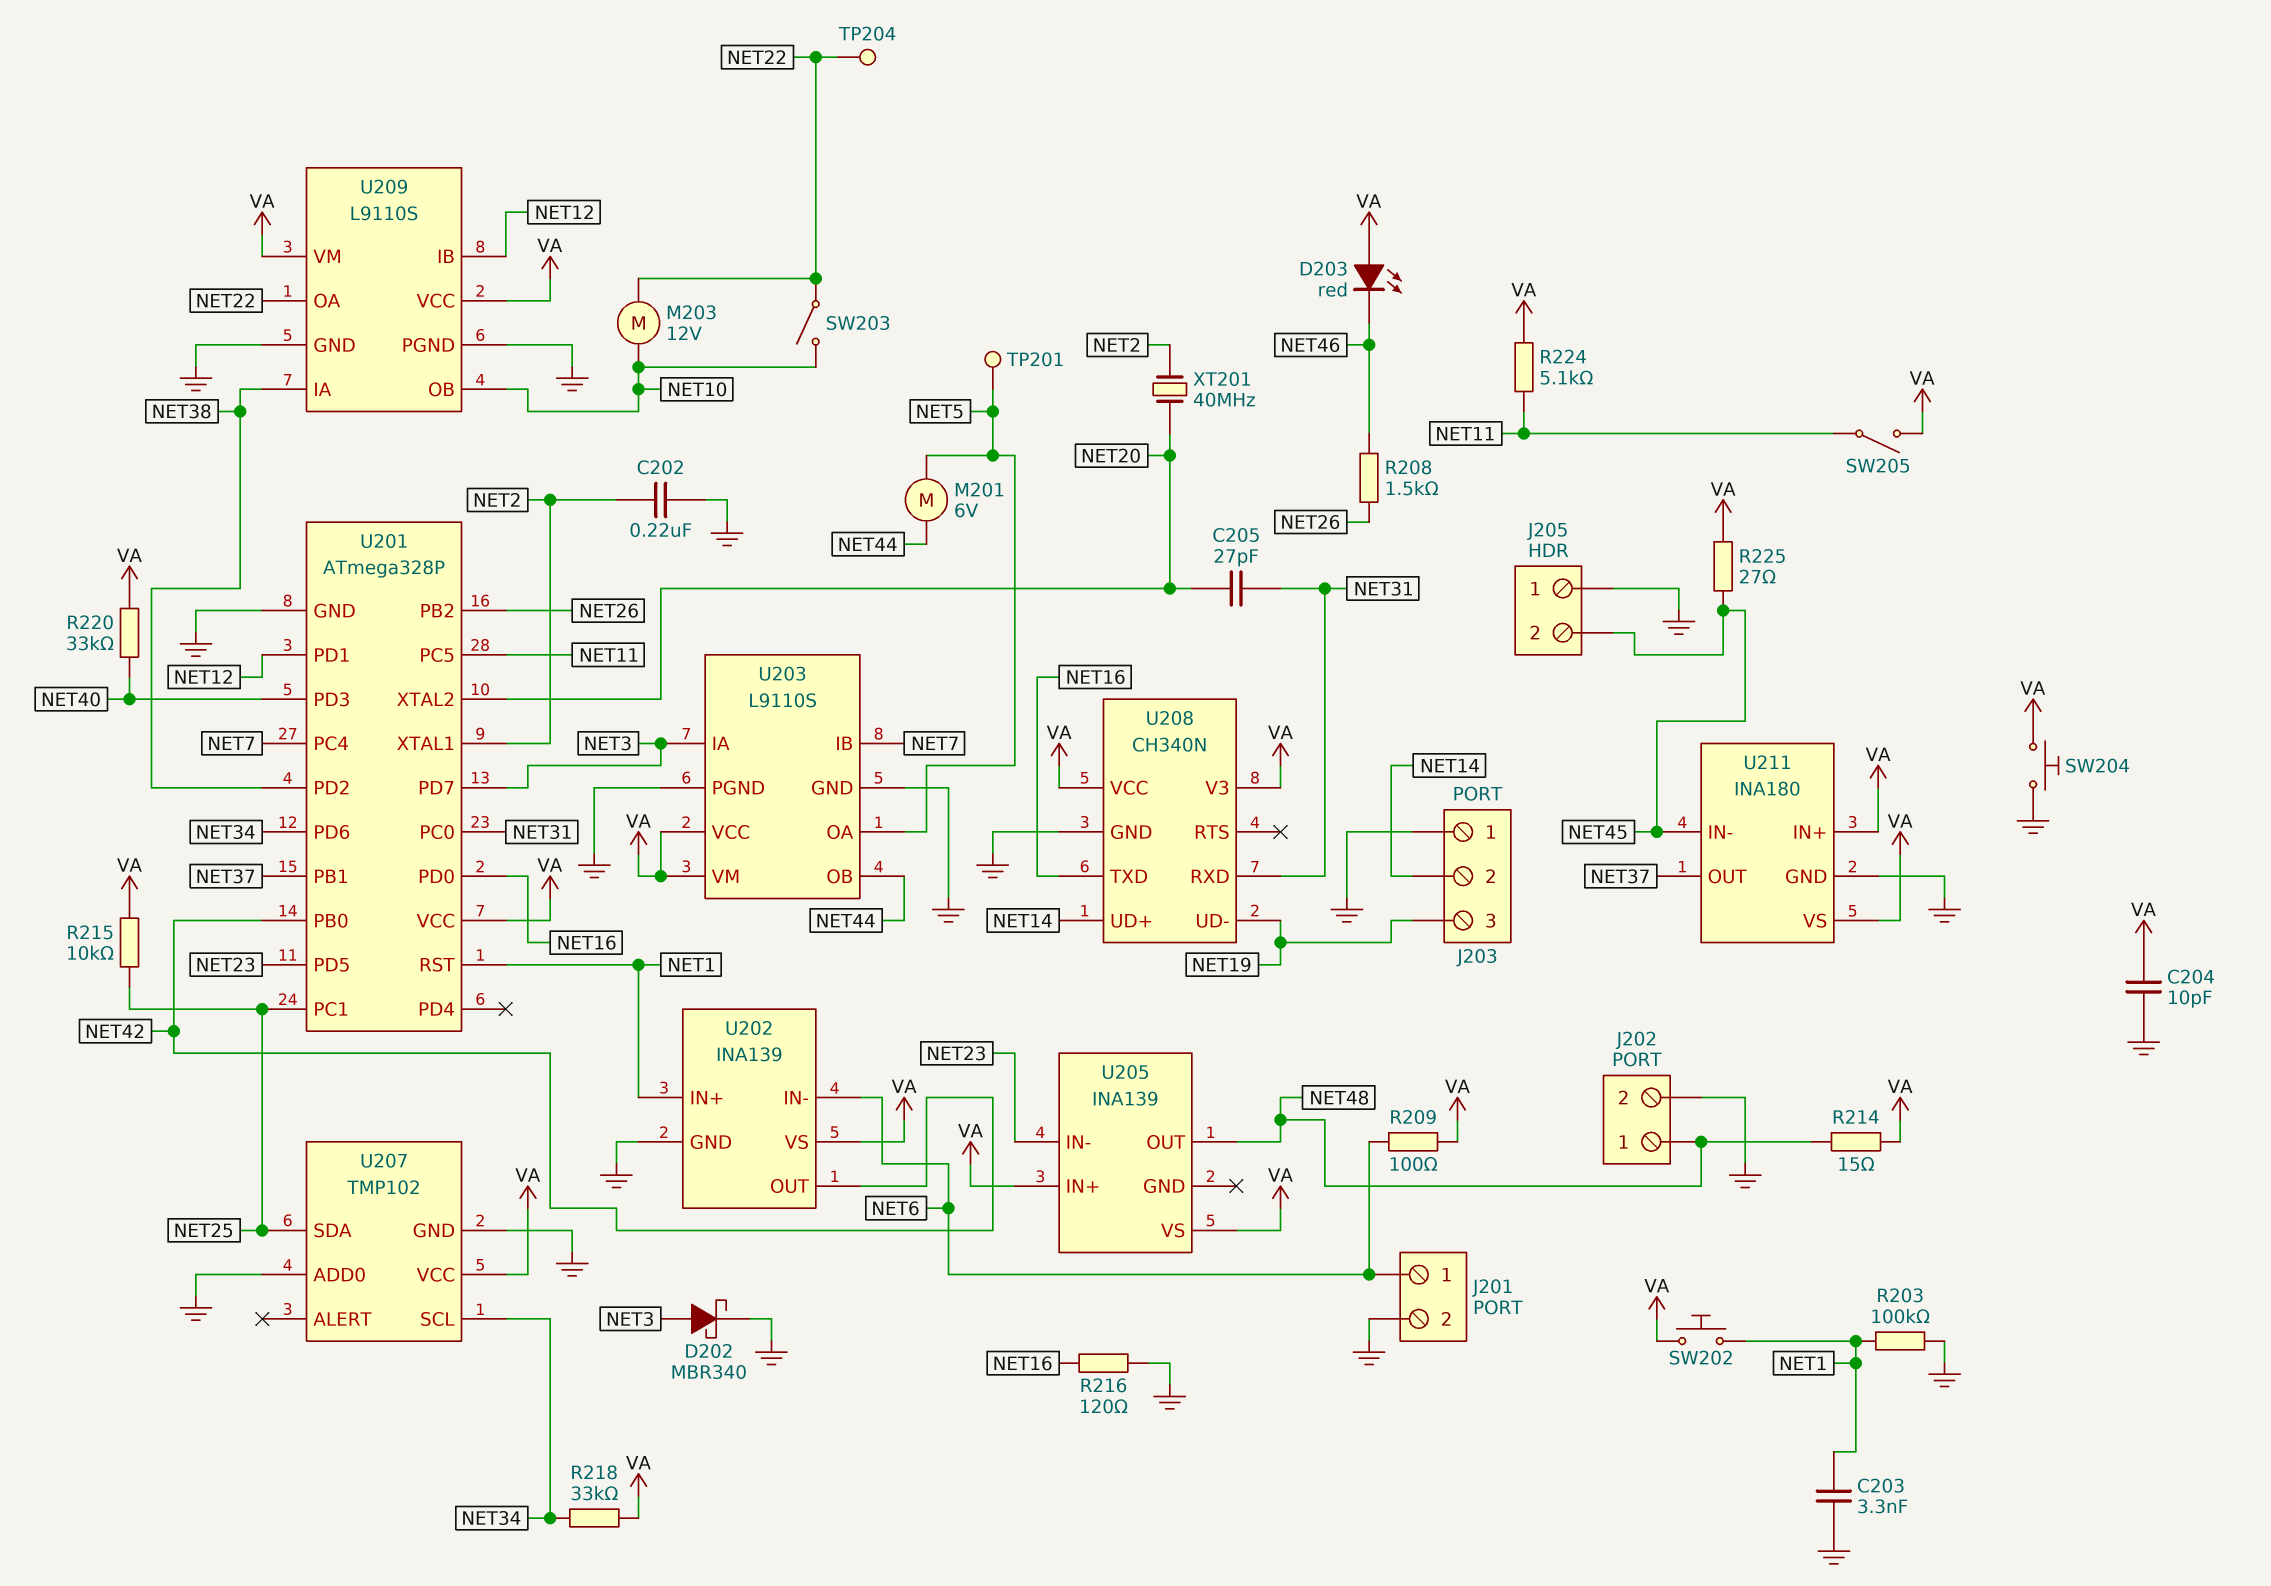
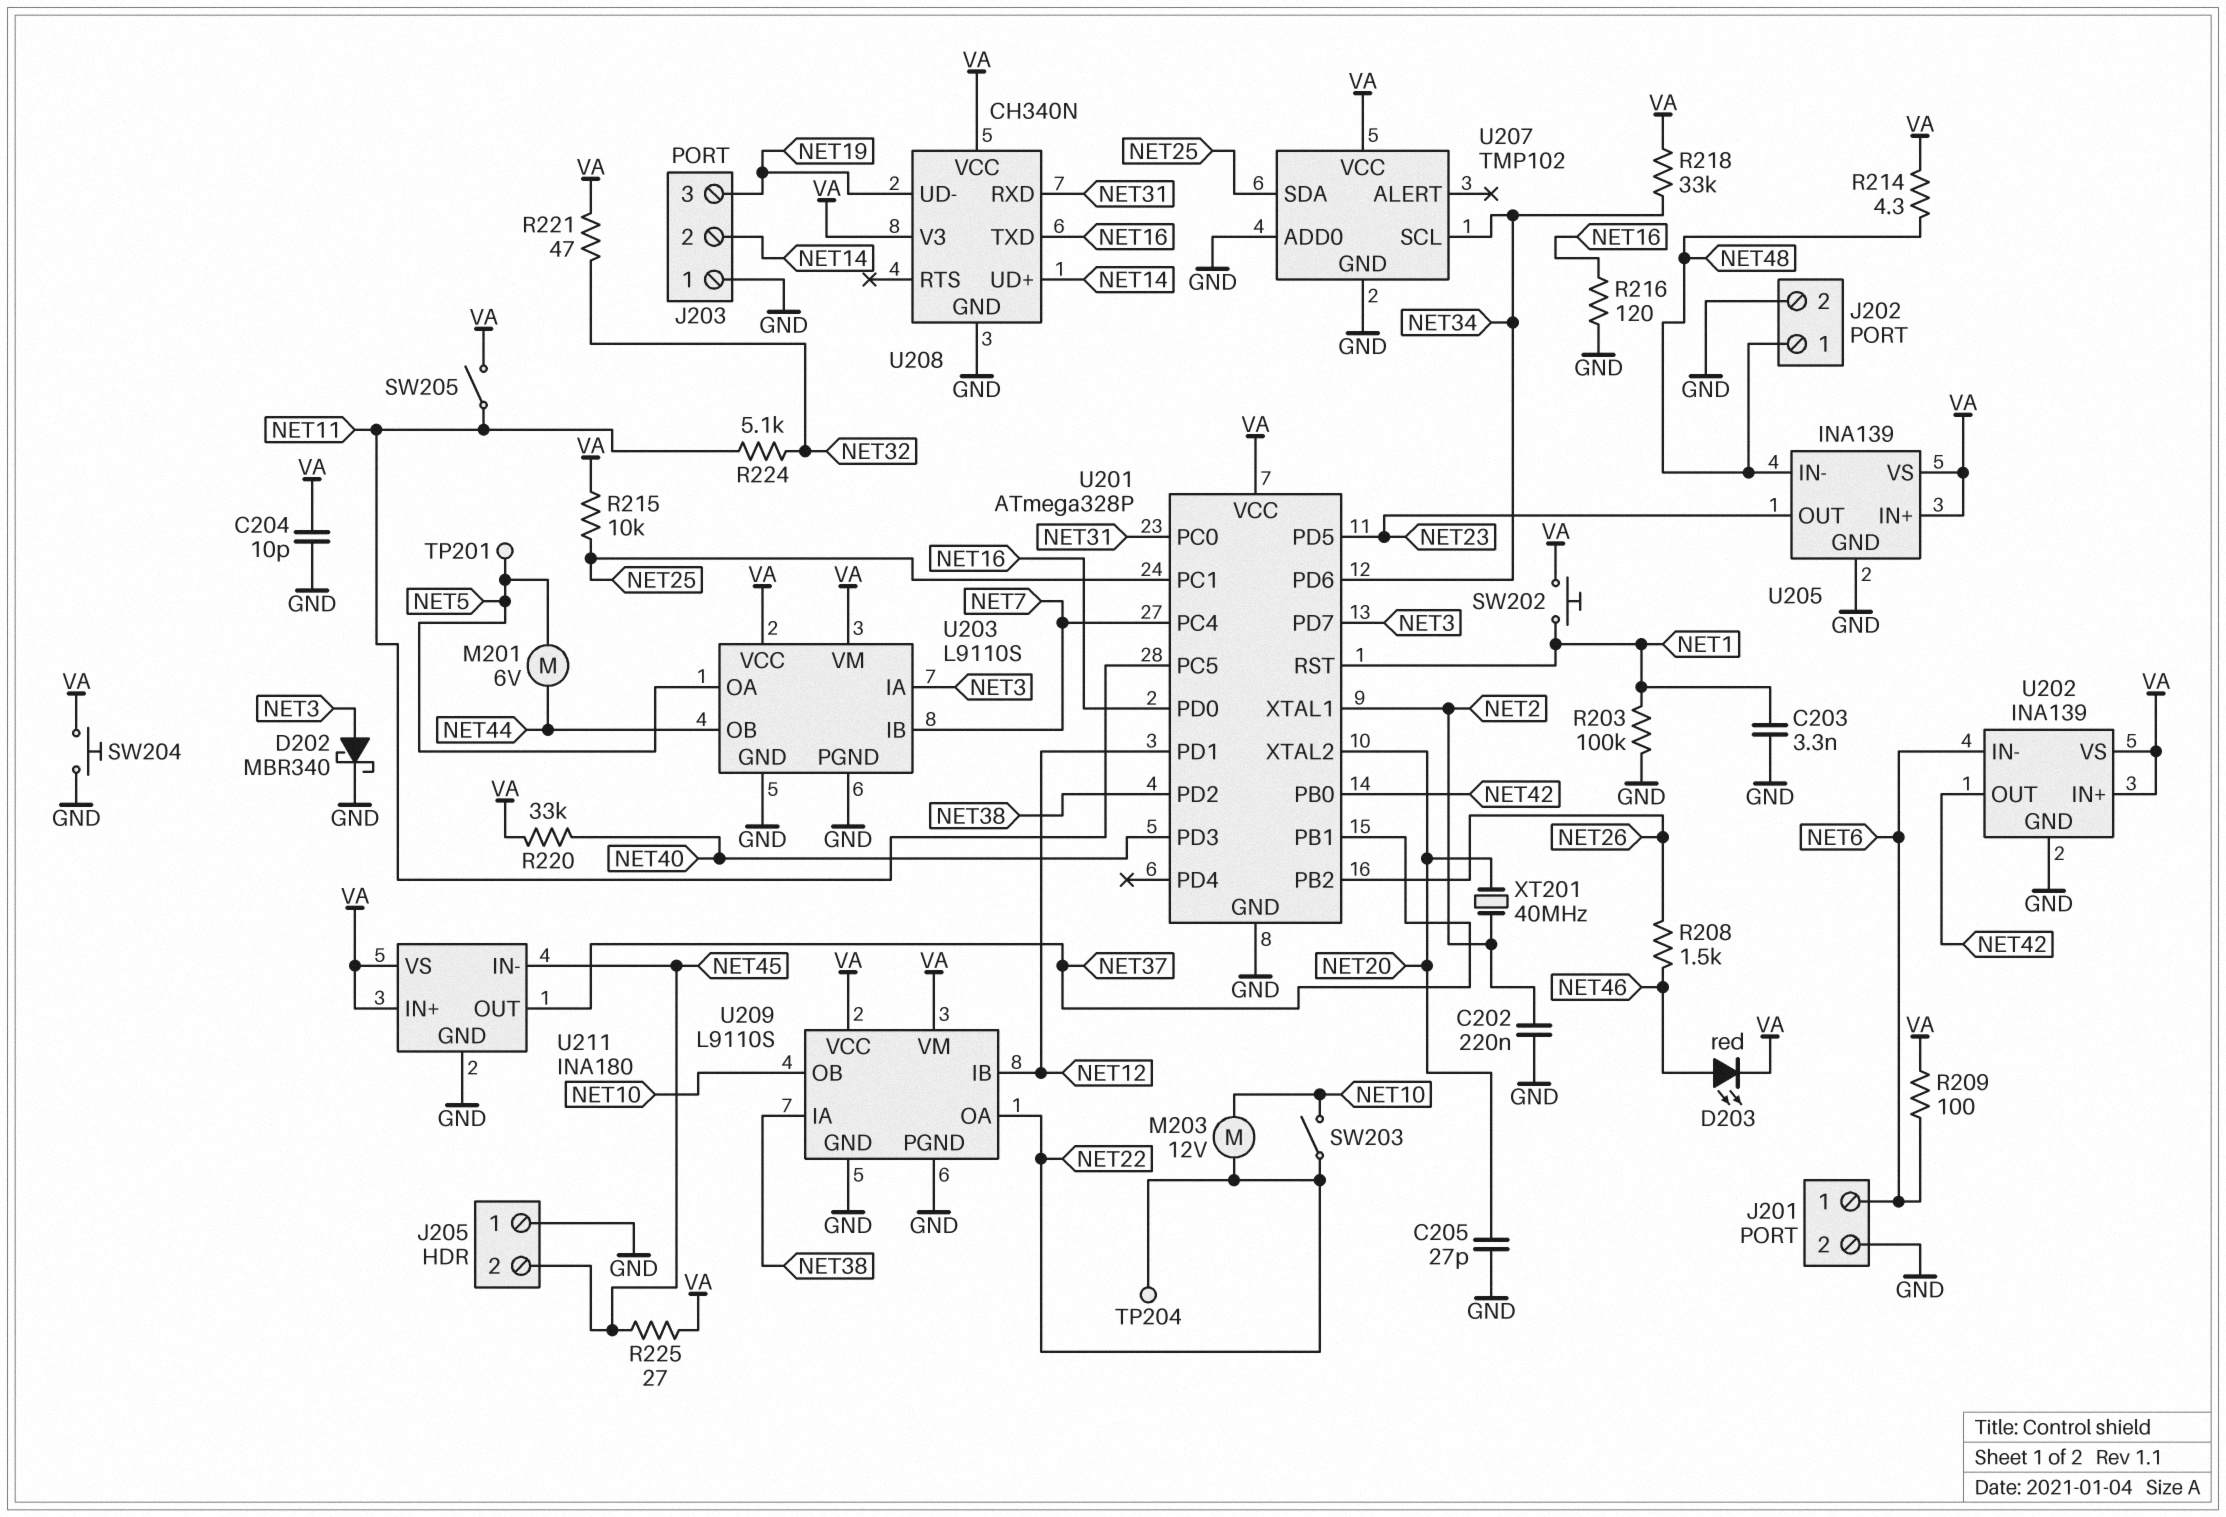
C205: 27pF (NET20, NET31) -> 27pF (GND, NET20)
D203: LED red (A VA, K NET46) -> LED red (A NET46, K VA)
R214: 15 (NET48, VA) -> 4.3 (NET48, VA)
R221: none -> 47 (NET32, VA)
R224: 5.1k (NET11, VA) -> 5.1k (NET11, NET32)
U202 pin IN+: NET1 -> VA
U205 pin GND: none -> GND
U205 pin IN-: NET23 -> NET48
U205 pin OUT: NET48 -> NET23

